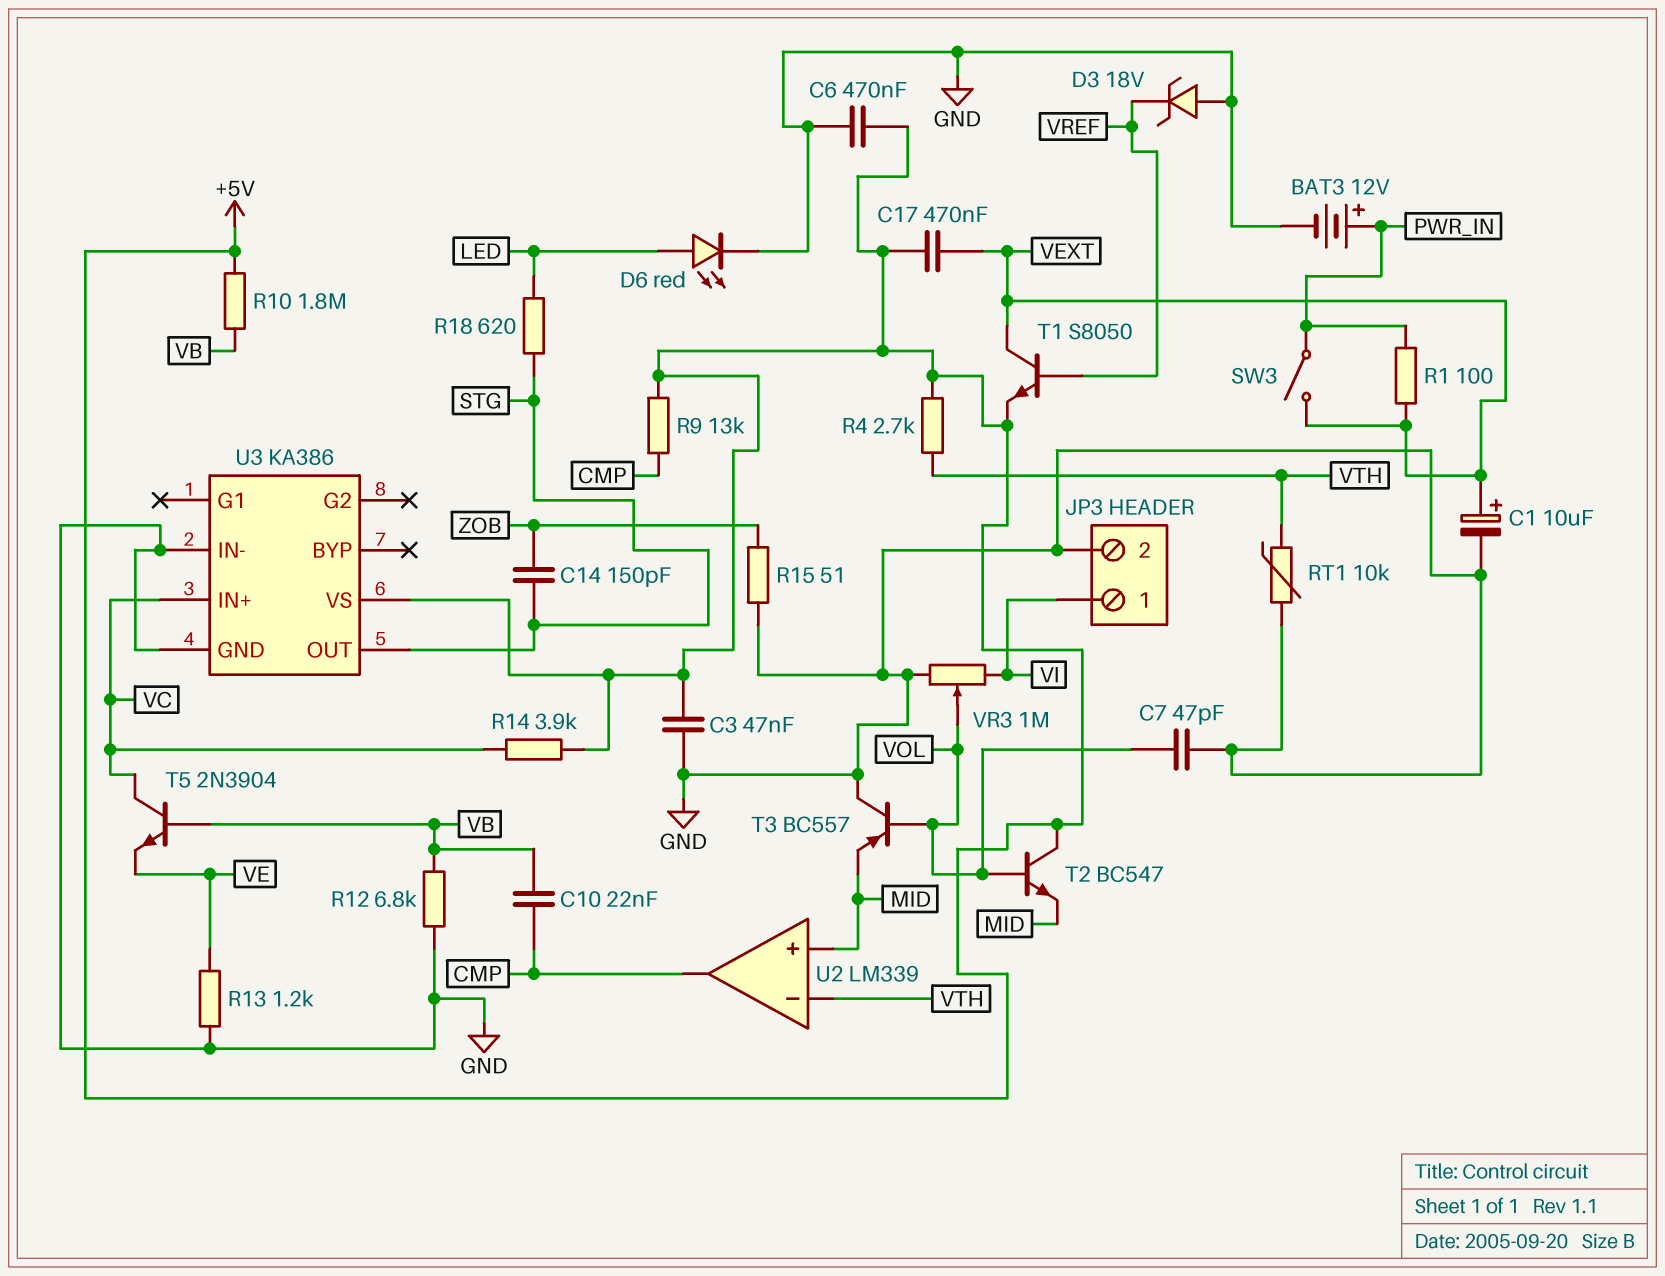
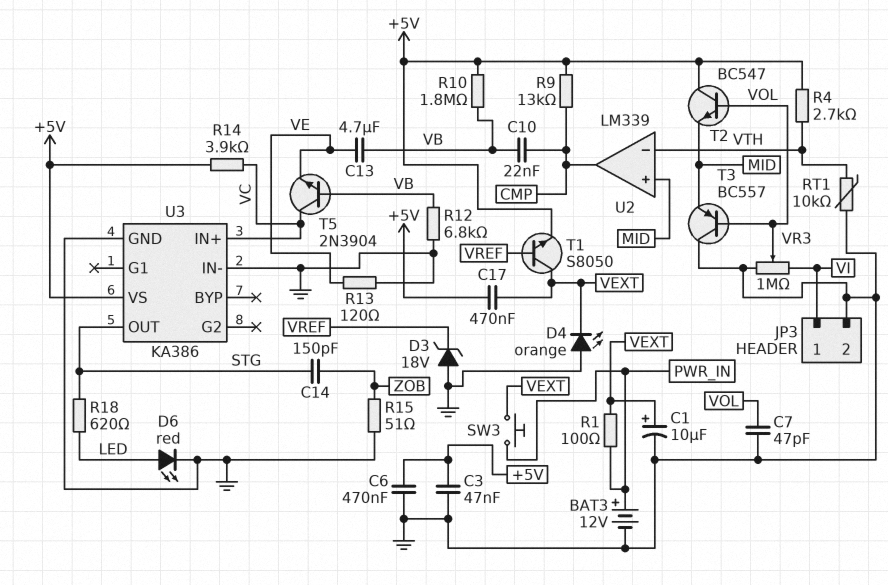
C13: none -> 4.7uF (VB, VE)
D4: none -> LED orange (A GND, K VEXT)
R13: 1.2k (GND, VE) -> 120 (GND, VE)
SW3: switch (PWR_IN, VEXT) -> button (PWR_IN, VEXT)

